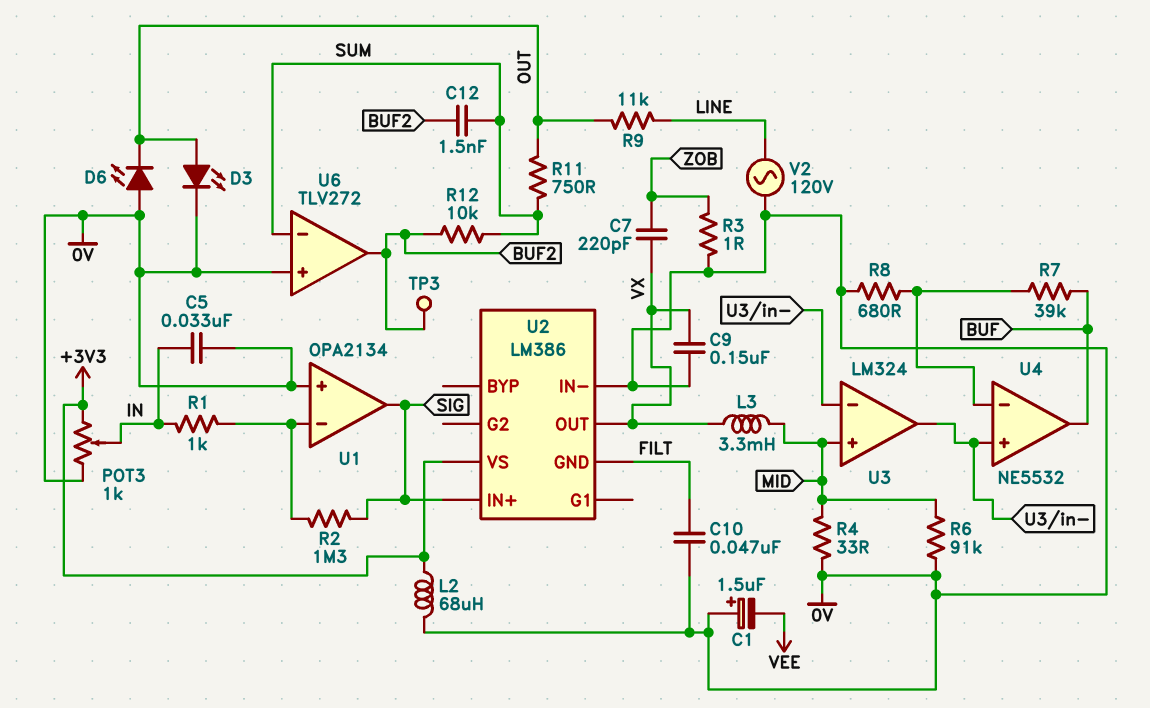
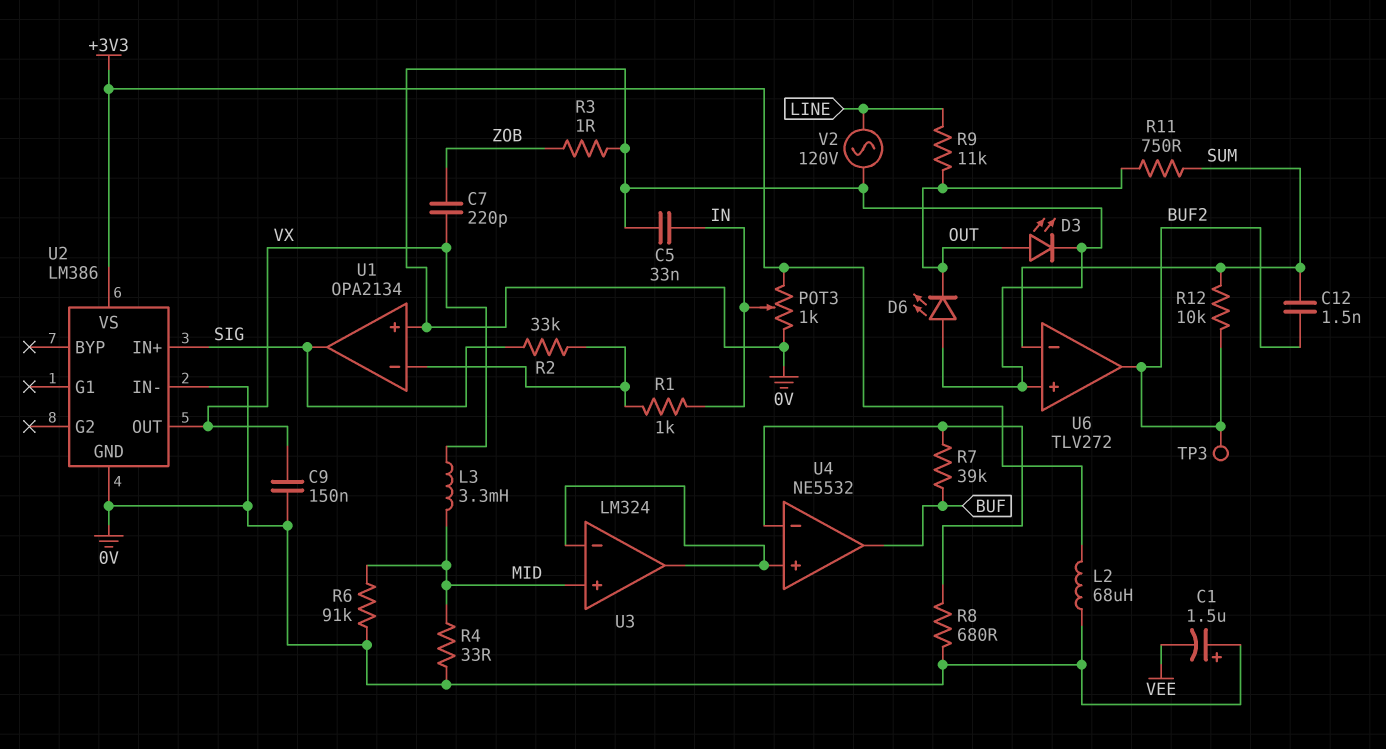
C10: 47nF (0V, FILT) -> none
R2: 1.3M (SIG, U1/in-) -> 33k (SIG, U1/in-)
U2 pin GND: FILT -> 0V

